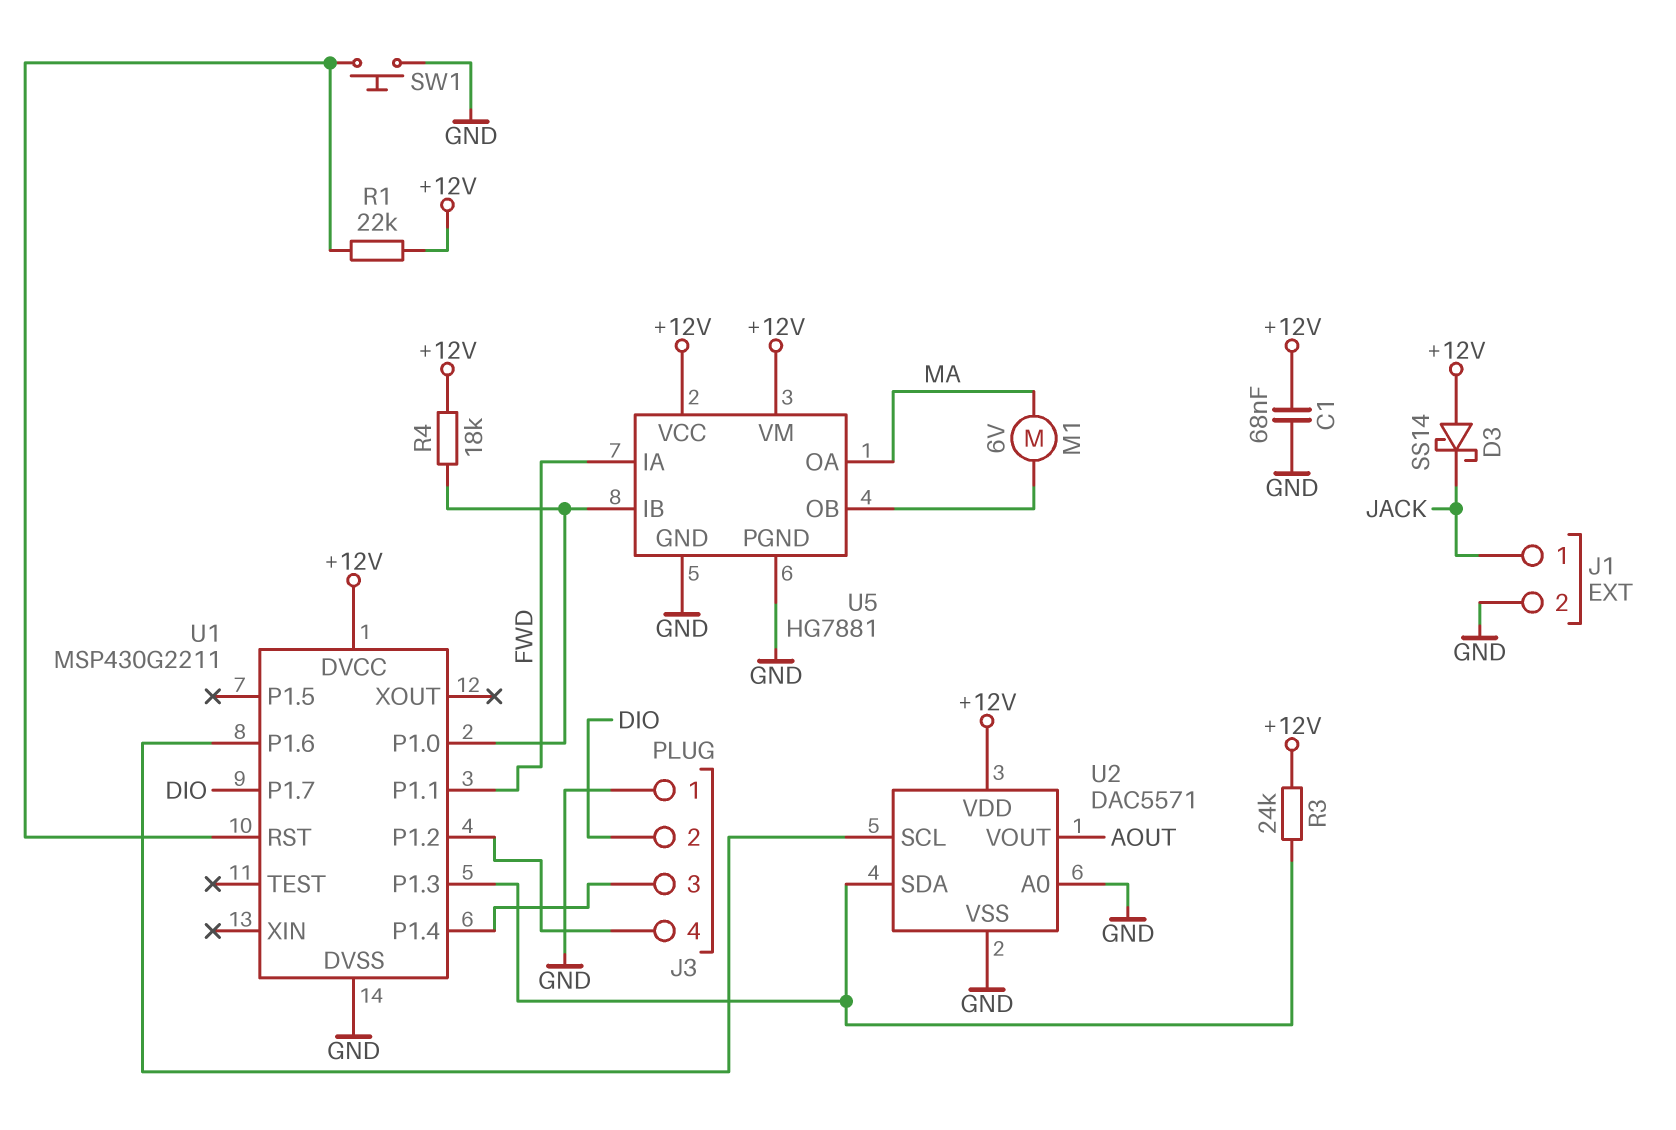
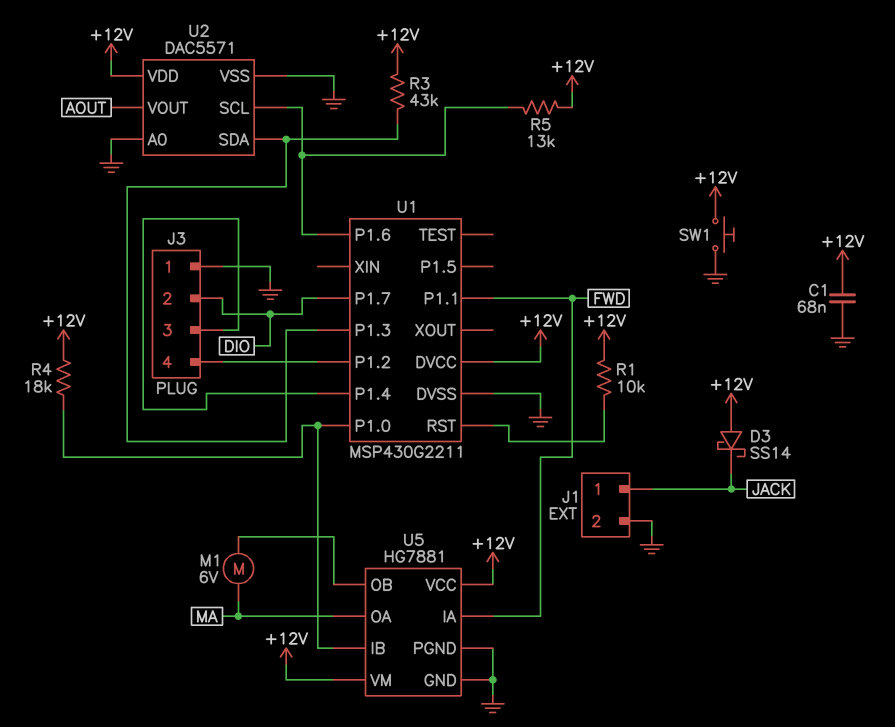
R1: 22k (+12V, U1/RST) -> 10k (+12V, U1/RST)
R3: 24k (+12V, U1/P1.3) -> 43k (+12V, U1/P1.3)
R5: none -> 13k (+12V, U1/P1.6)
SW1: button (GND, U1/RST) -> button (+12V, GND)

